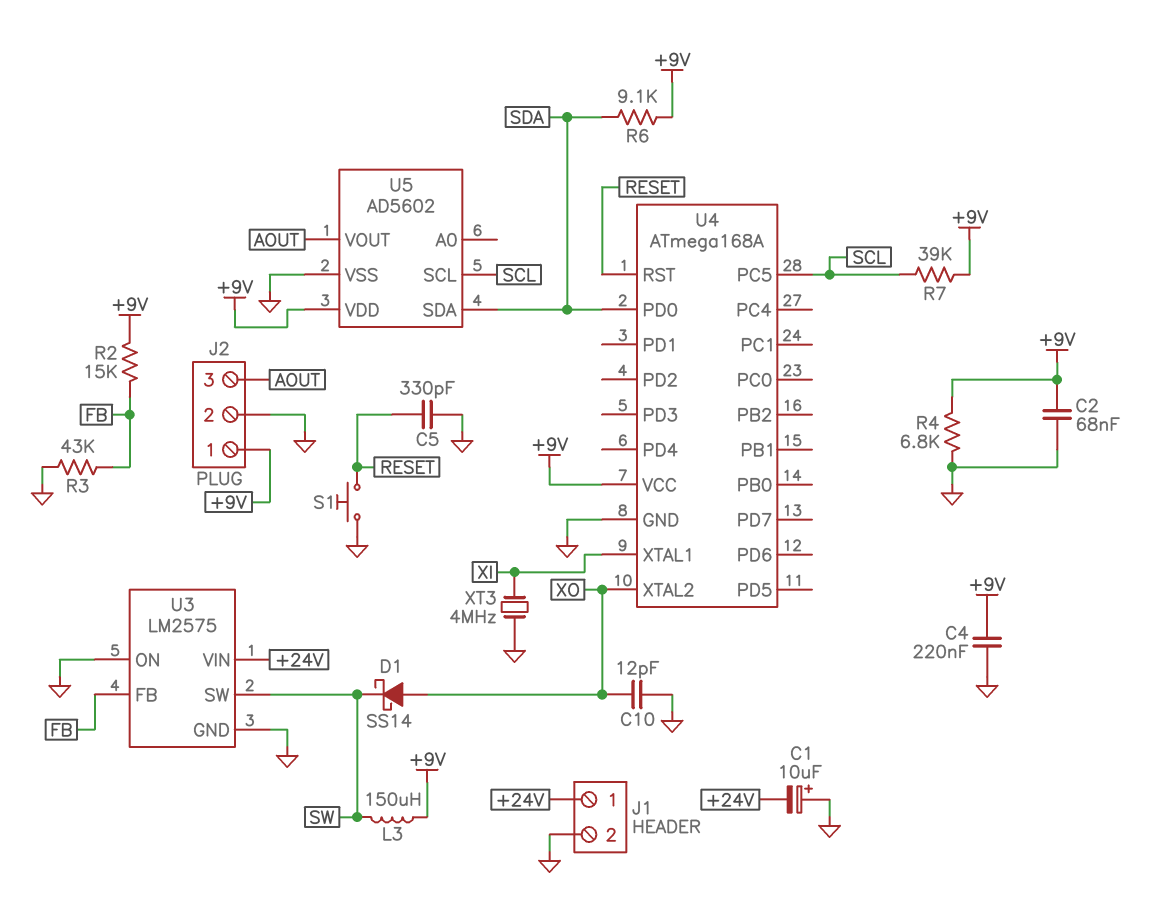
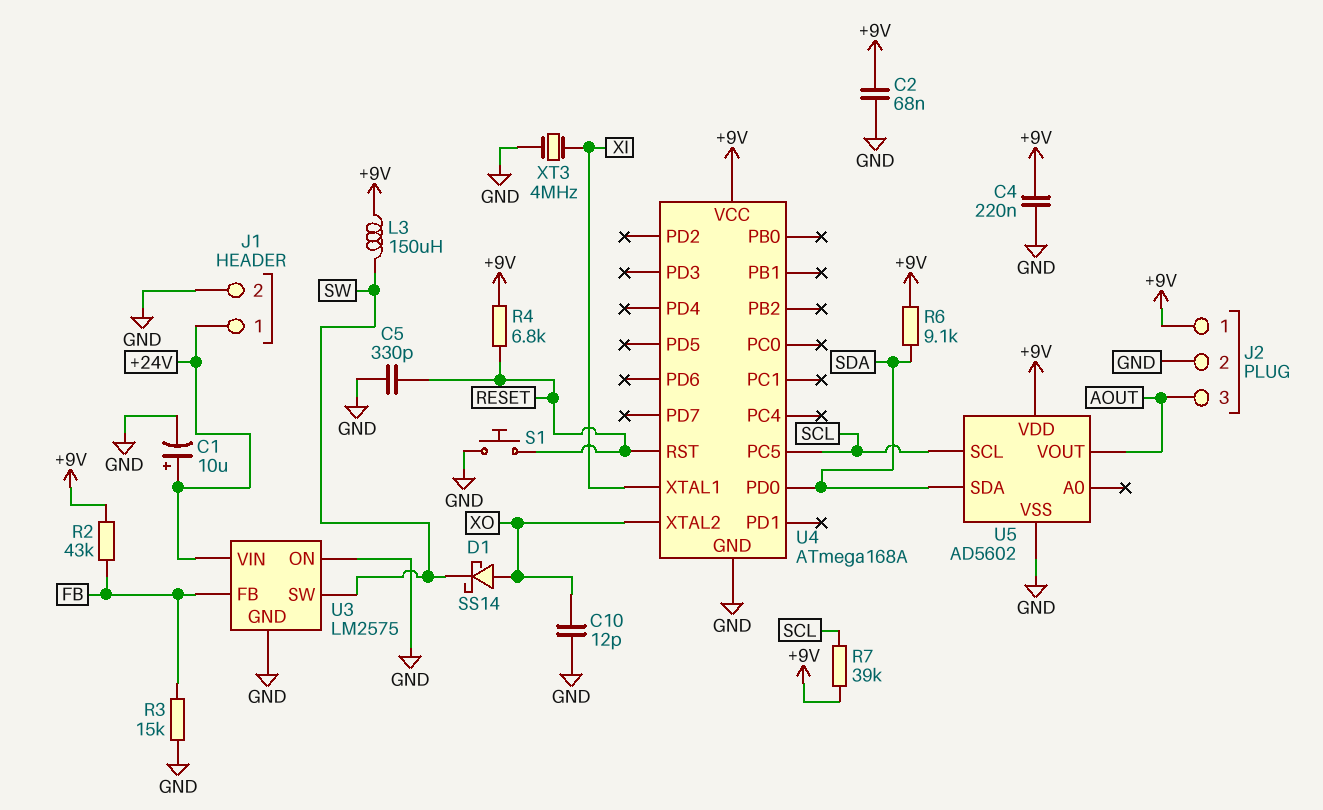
C1: 10uF (plus GND, minus +24V) -> 10uF (plus +24V, minus GND)
R2: 15k (+9V, FB) -> 43k (+9V, FB)
R3: 43k (FB, GND) -> 15k (FB, GND)
R4: 6.8k (+9V, GND) -> 6.8k (+9V, RESET)

